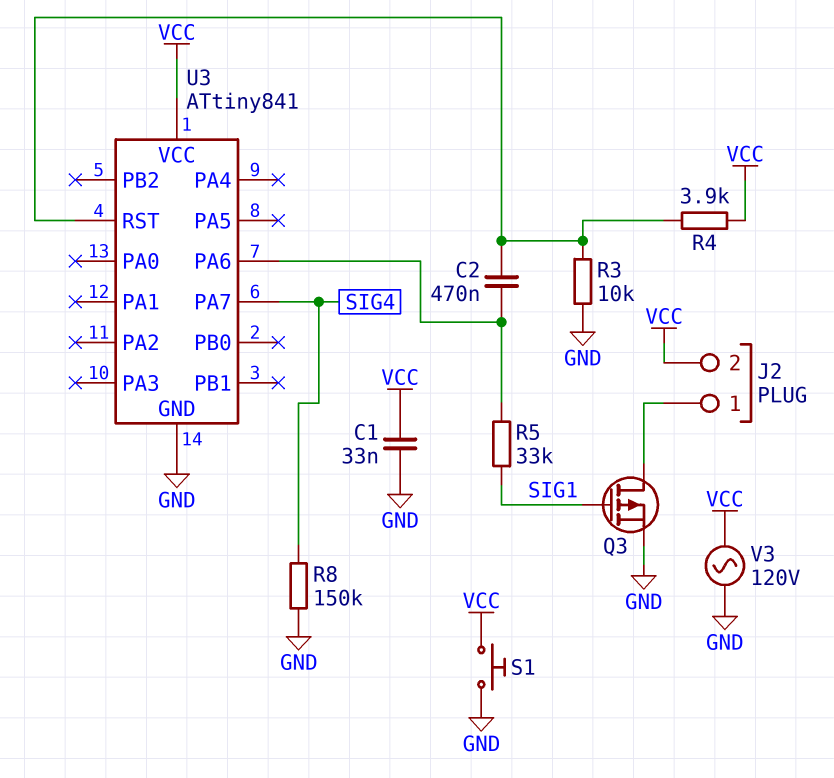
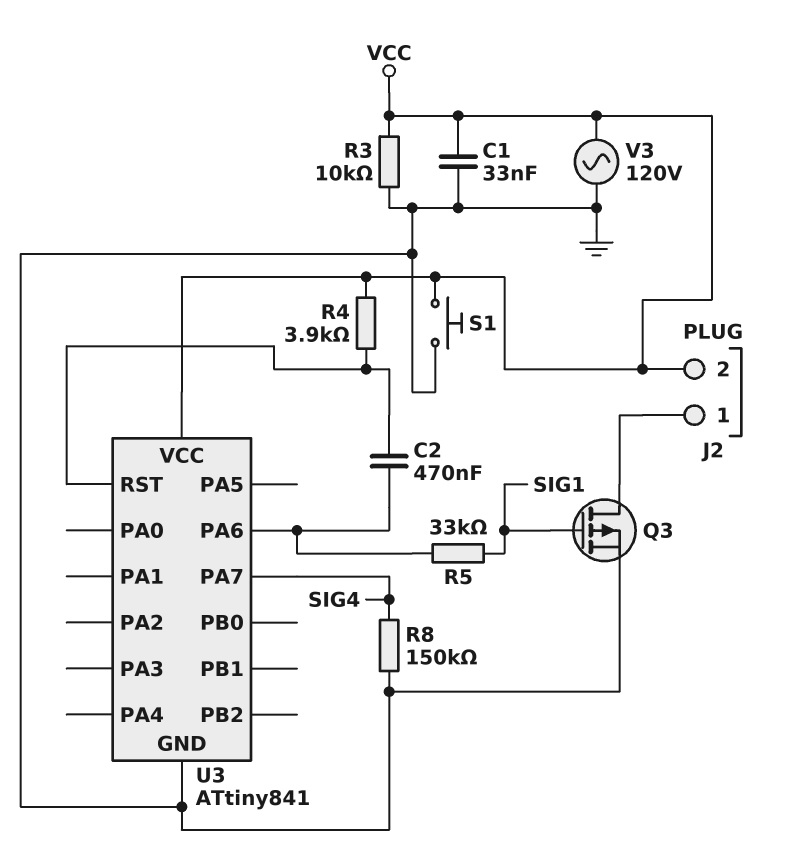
R3: 10k (GND, U3/RST) -> 10k (GND, VCC)

